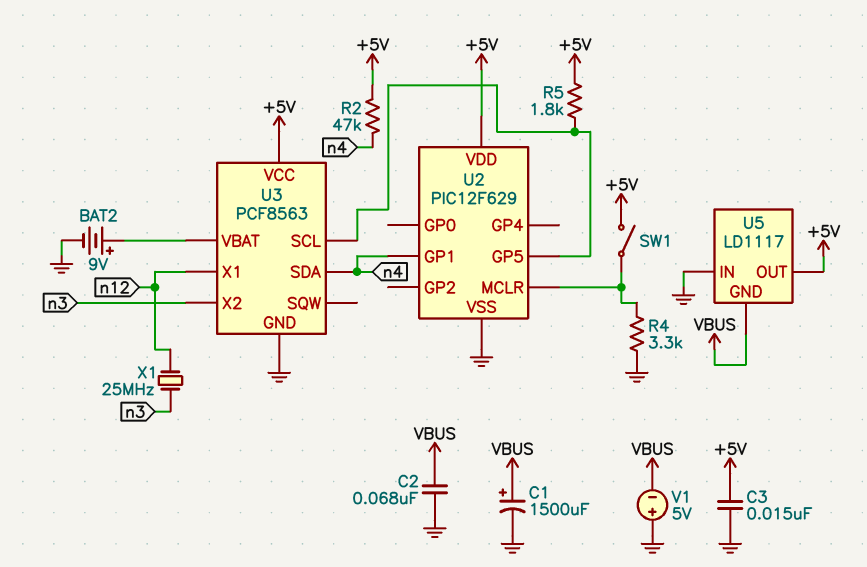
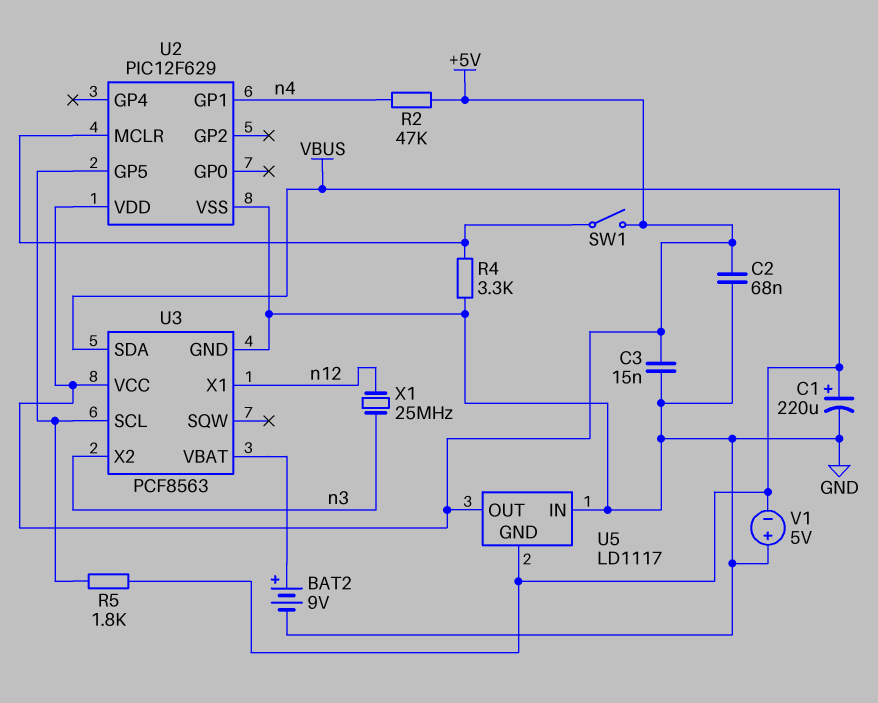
C1: 1500uF (plus VBUS, minus GND) -> 220uF (plus VBUS, minus GND)
C2: 68nF (GND, VBUS) -> 68nF (+5V, GND)
R5: 1.8k (+5V, U2/GP5) -> 1.8k (U2/GP5, VBUS)
U3 pin SDA: n4 -> VBUS

